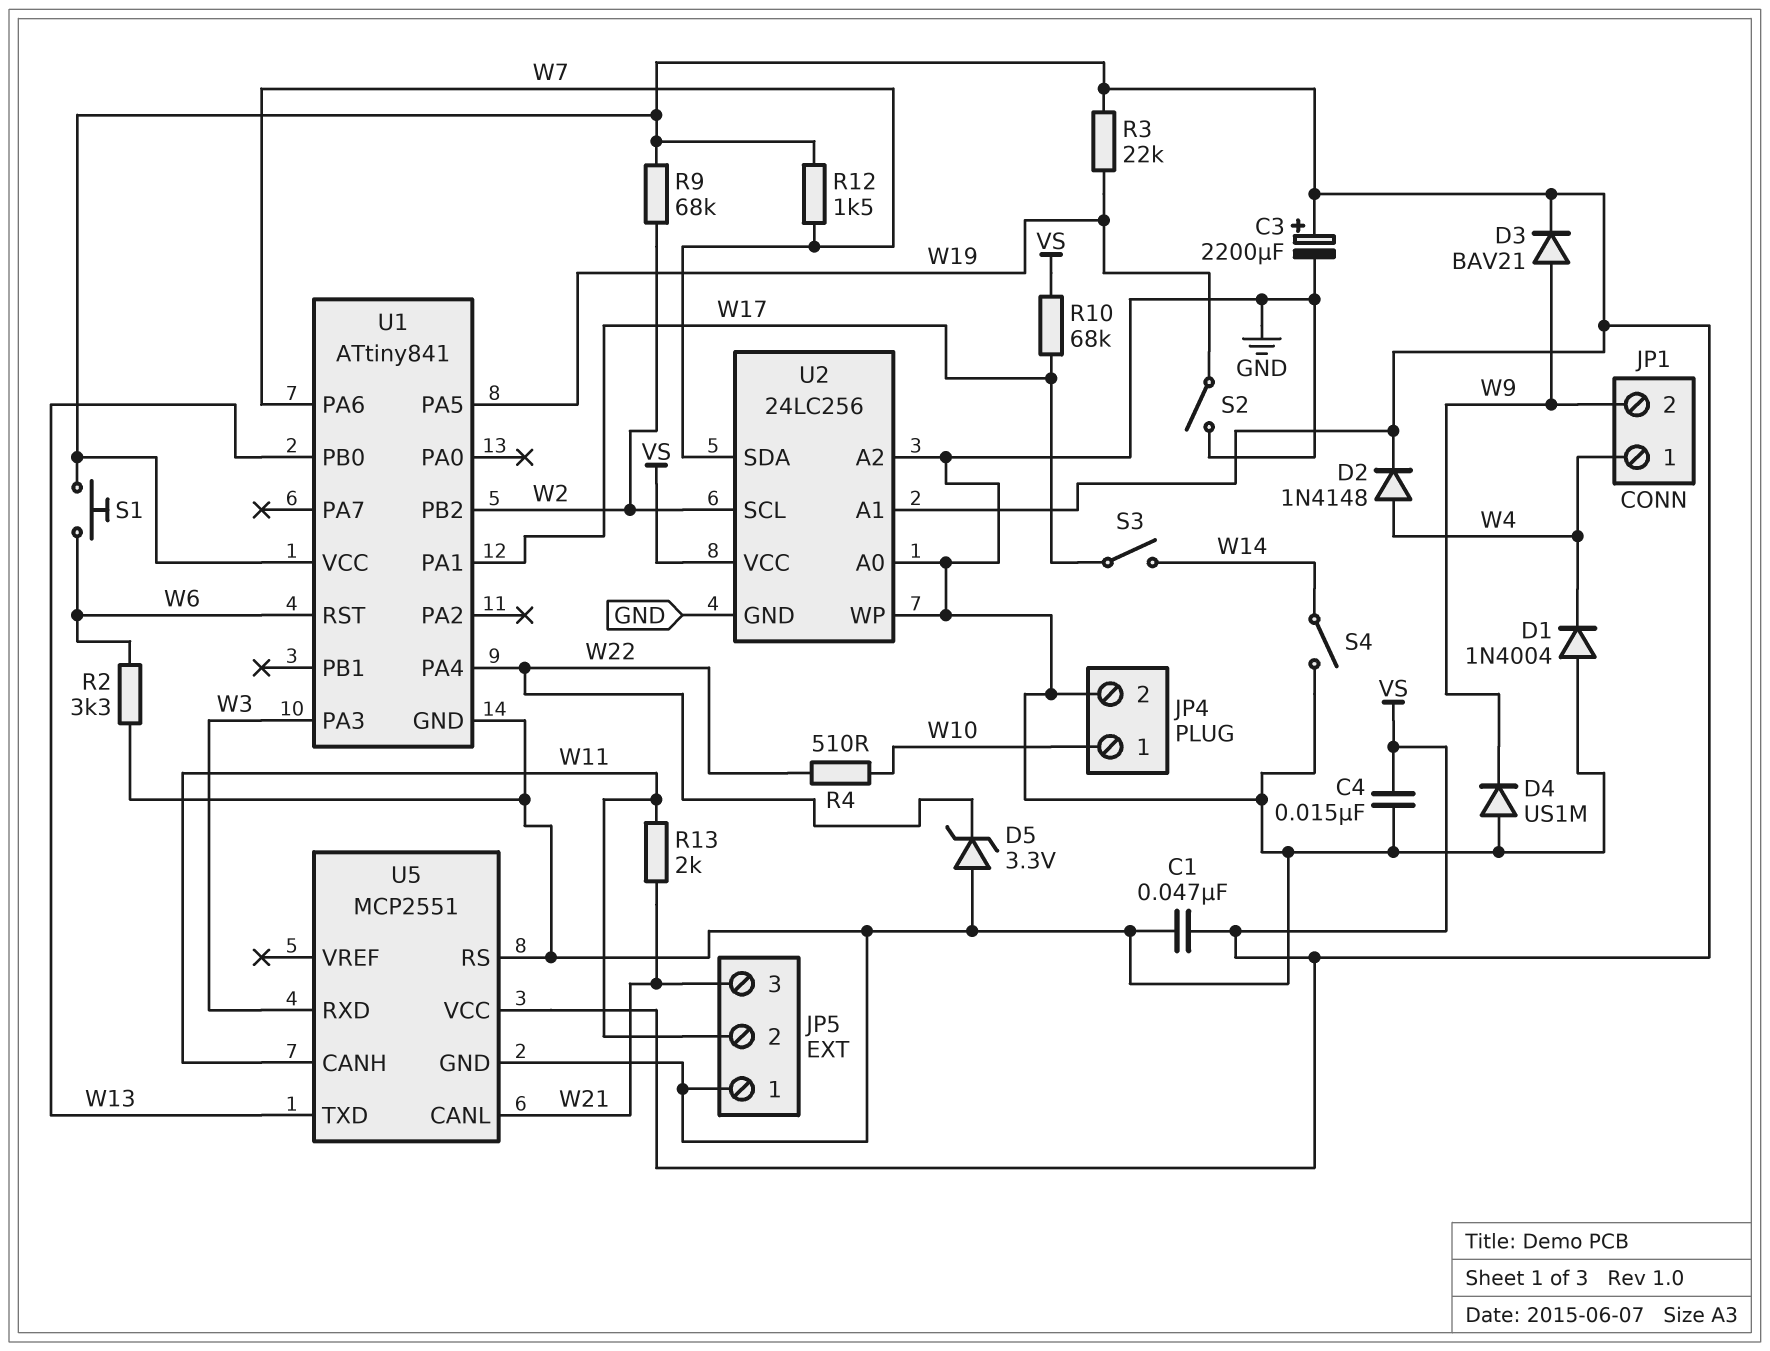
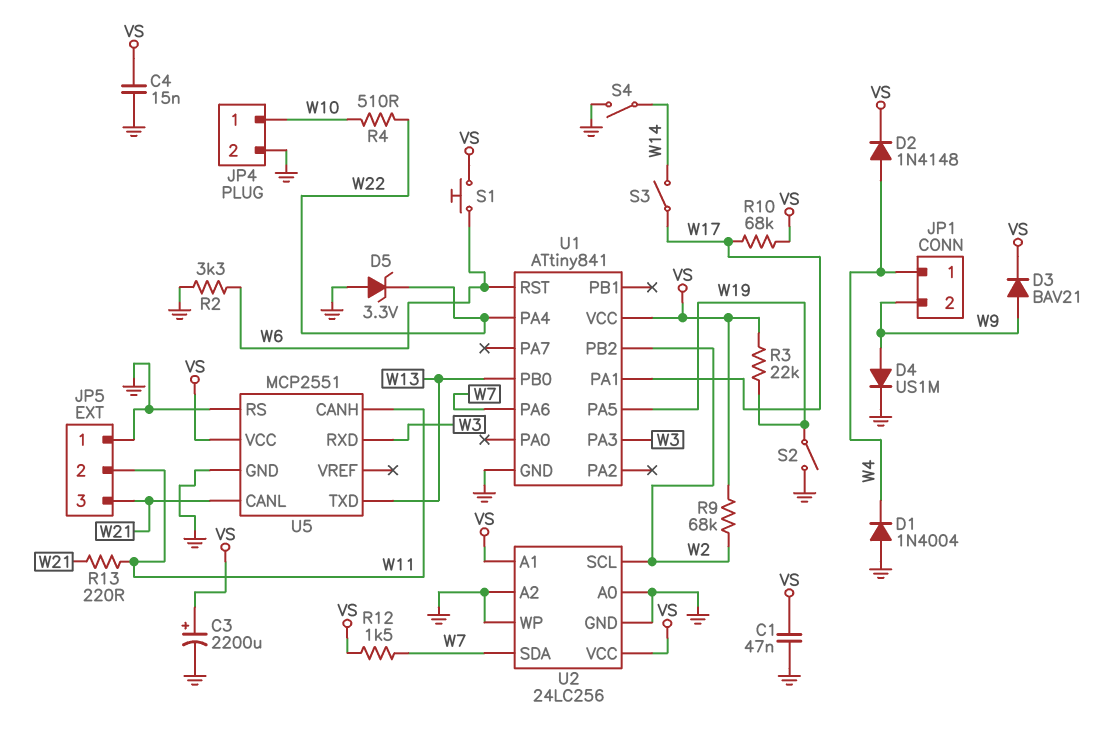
D4: diode US1M (A GND, K W9) -> diode US1M (A W9, K GND)
R13: 2k (W11, W21) -> 220 (W11, W21)

